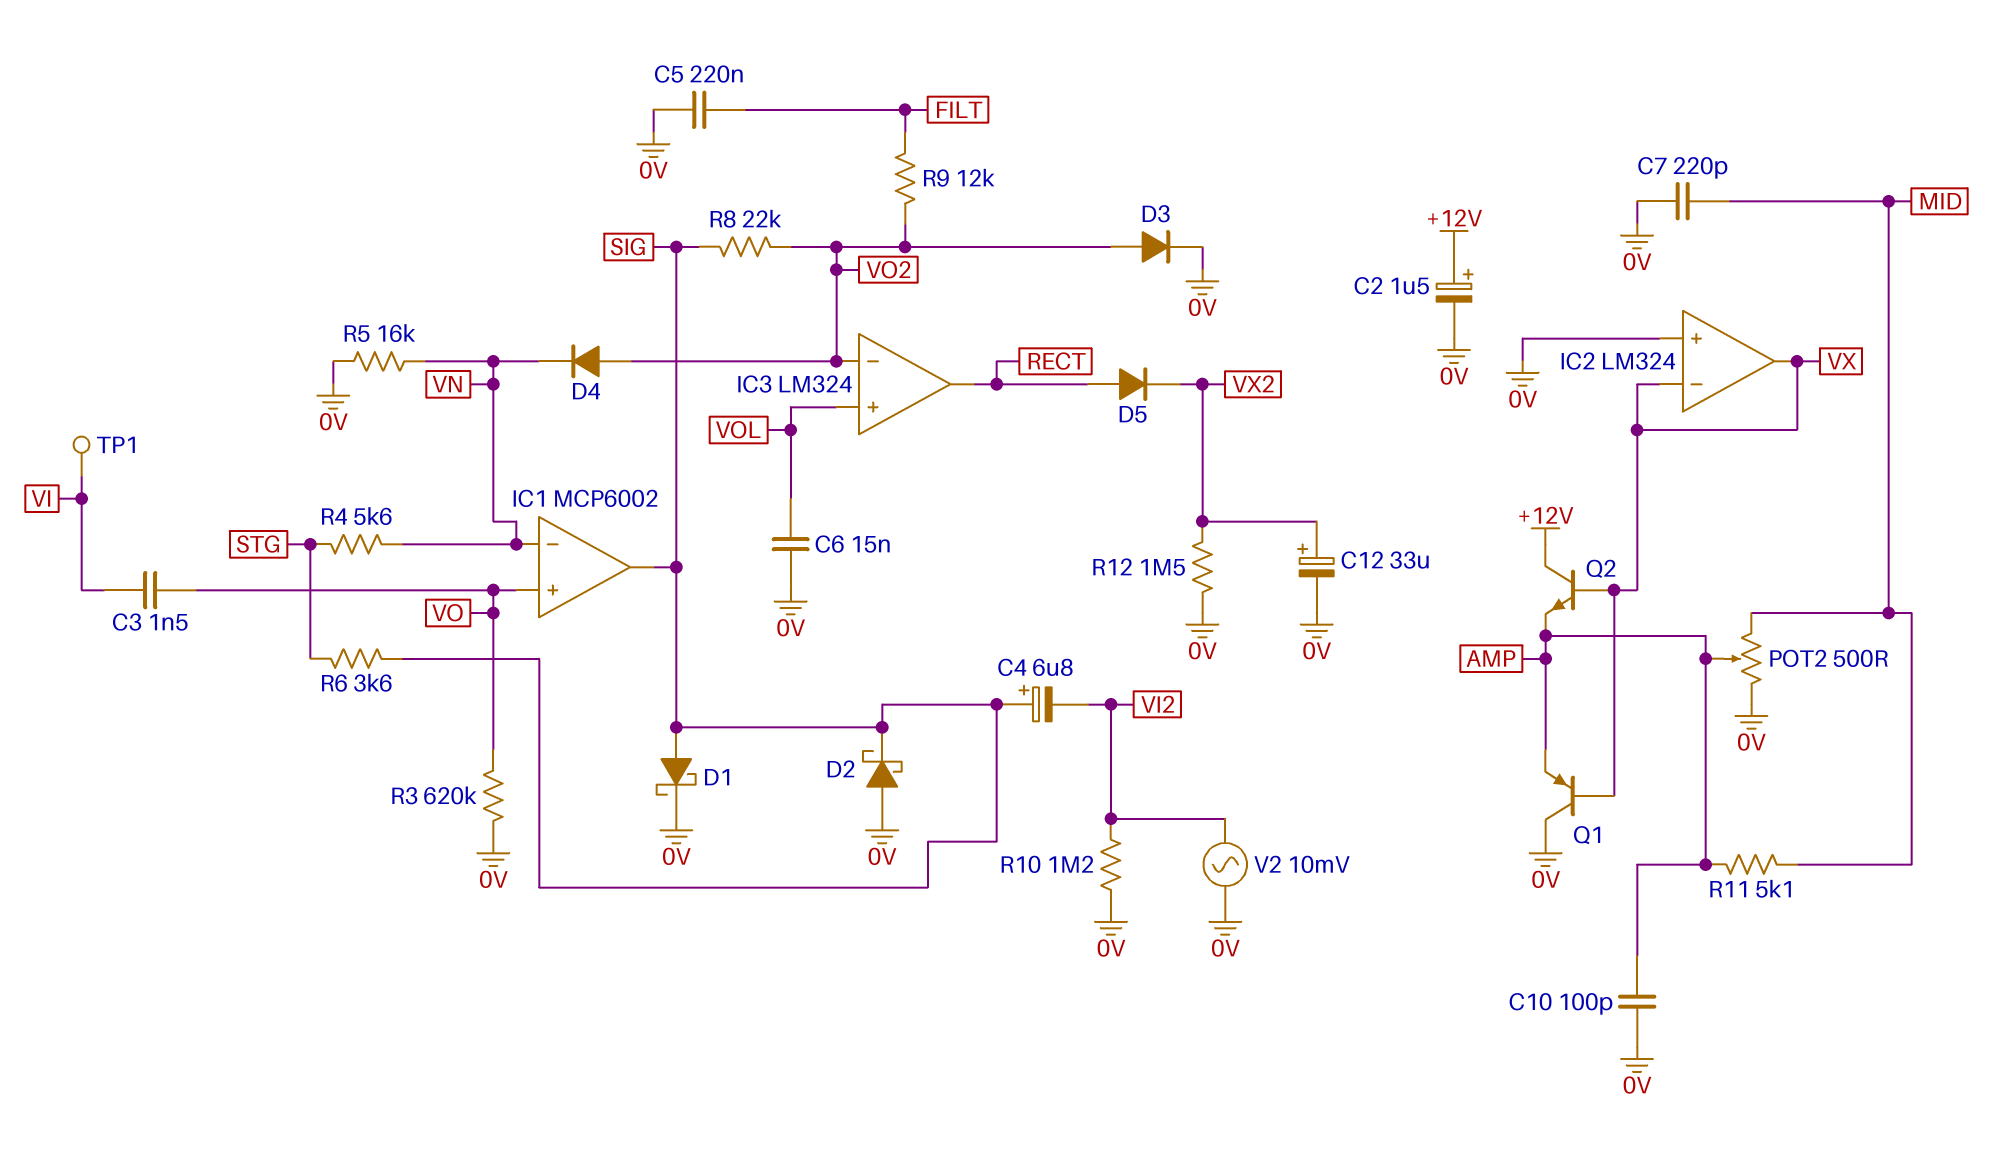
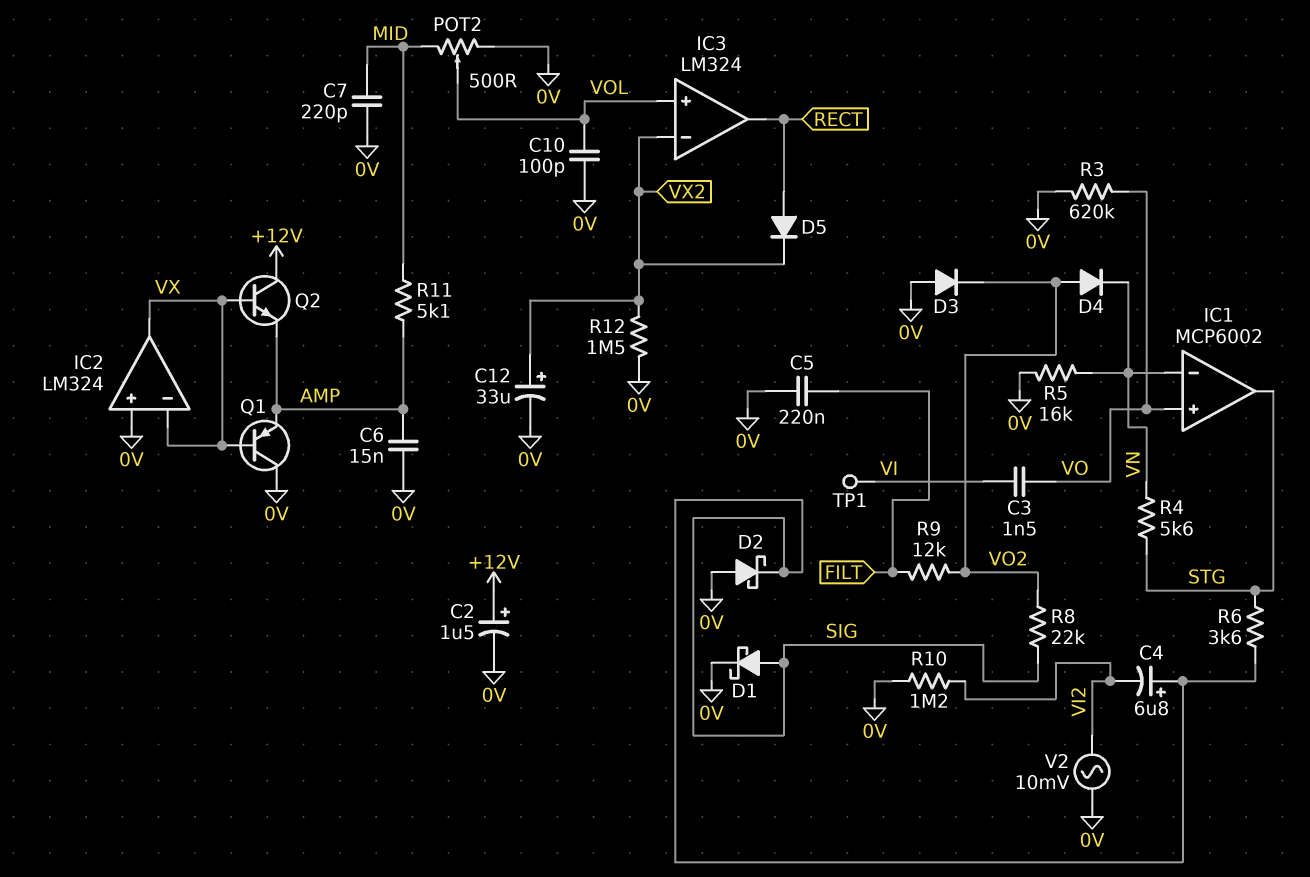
C6: 15nF (0V, VOL) -> 15nF (0V, AMP)
C10: 100pF (0V, AMP) -> 100pF (0V, VOL)
D3: diode (A VO2, K 0V) -> diode (A 0V, K VO2)
IC1 pin out: SIG -> STG
IC3 pin in-: VO2 -> VX2
POT2: 500 (0V, MID, wiper AMP) -> 500 (0V, MID, wiper VOL)

